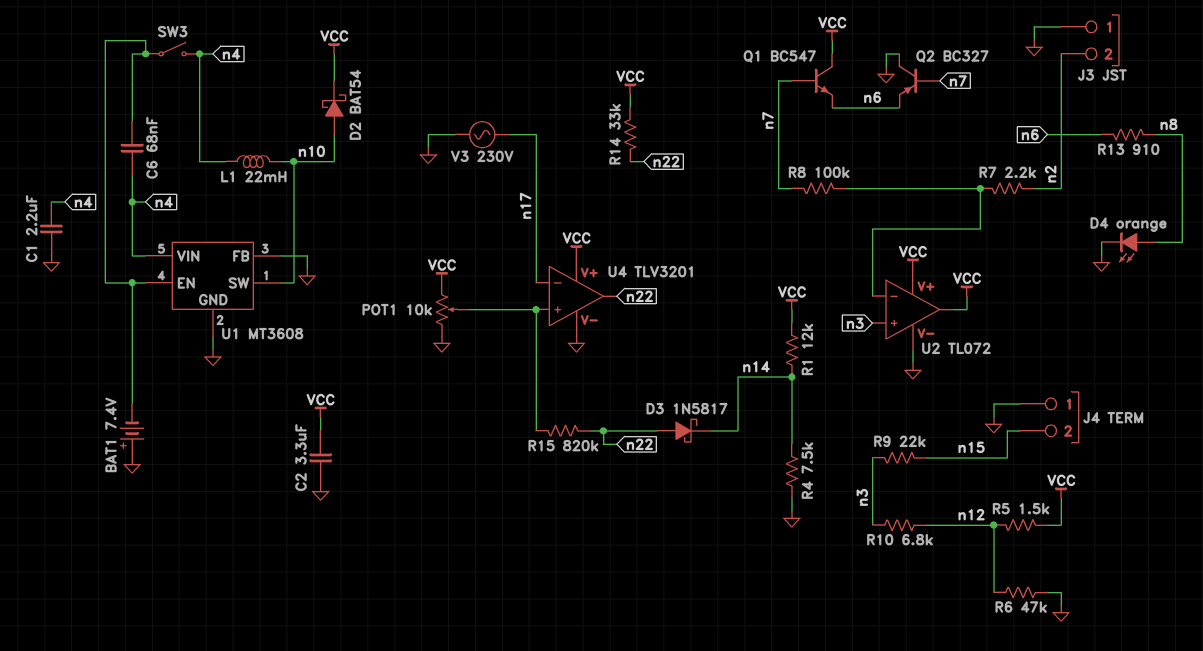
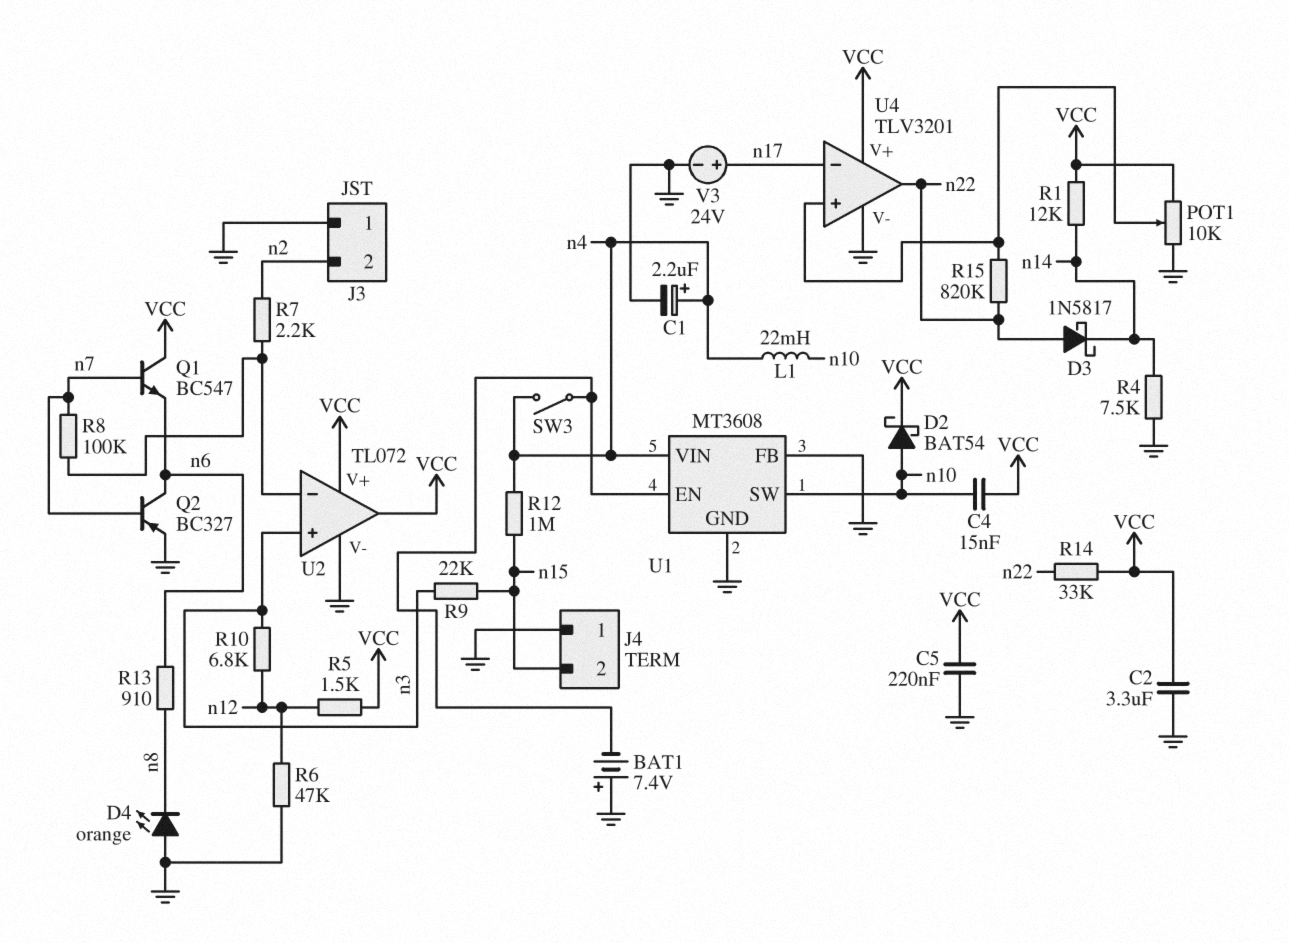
C1: 2.2uF (GND, n4) -> 2.2uF (plus n4, minus GND)
C4: none -> 15nF (VCC, n10)
C5: none -> 220nF (GND, VCC)
C6: 68nF (U1/EN, n4) -> none
D4: LED orange (A n8, K GND) -> LED orange (A GND, K n8)
Q2: PNP BC327 (B n7, C GND, E n6) -> PNP BC327 (B n7, C n6, E GND)
R12: none -> 1M (n4, n15)
V3: AC 230V (GND, n17) -> 24V (plus n17, minus GND)

